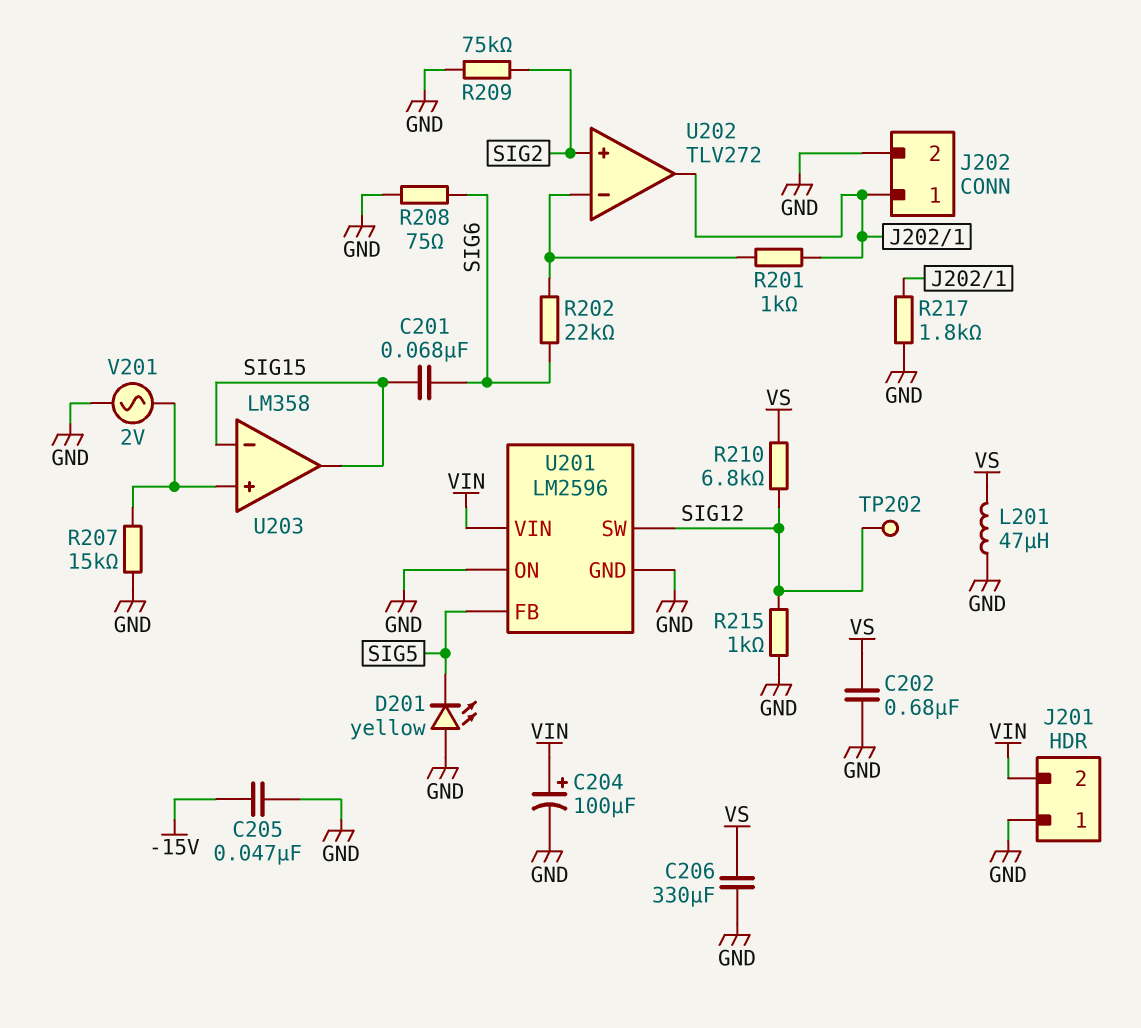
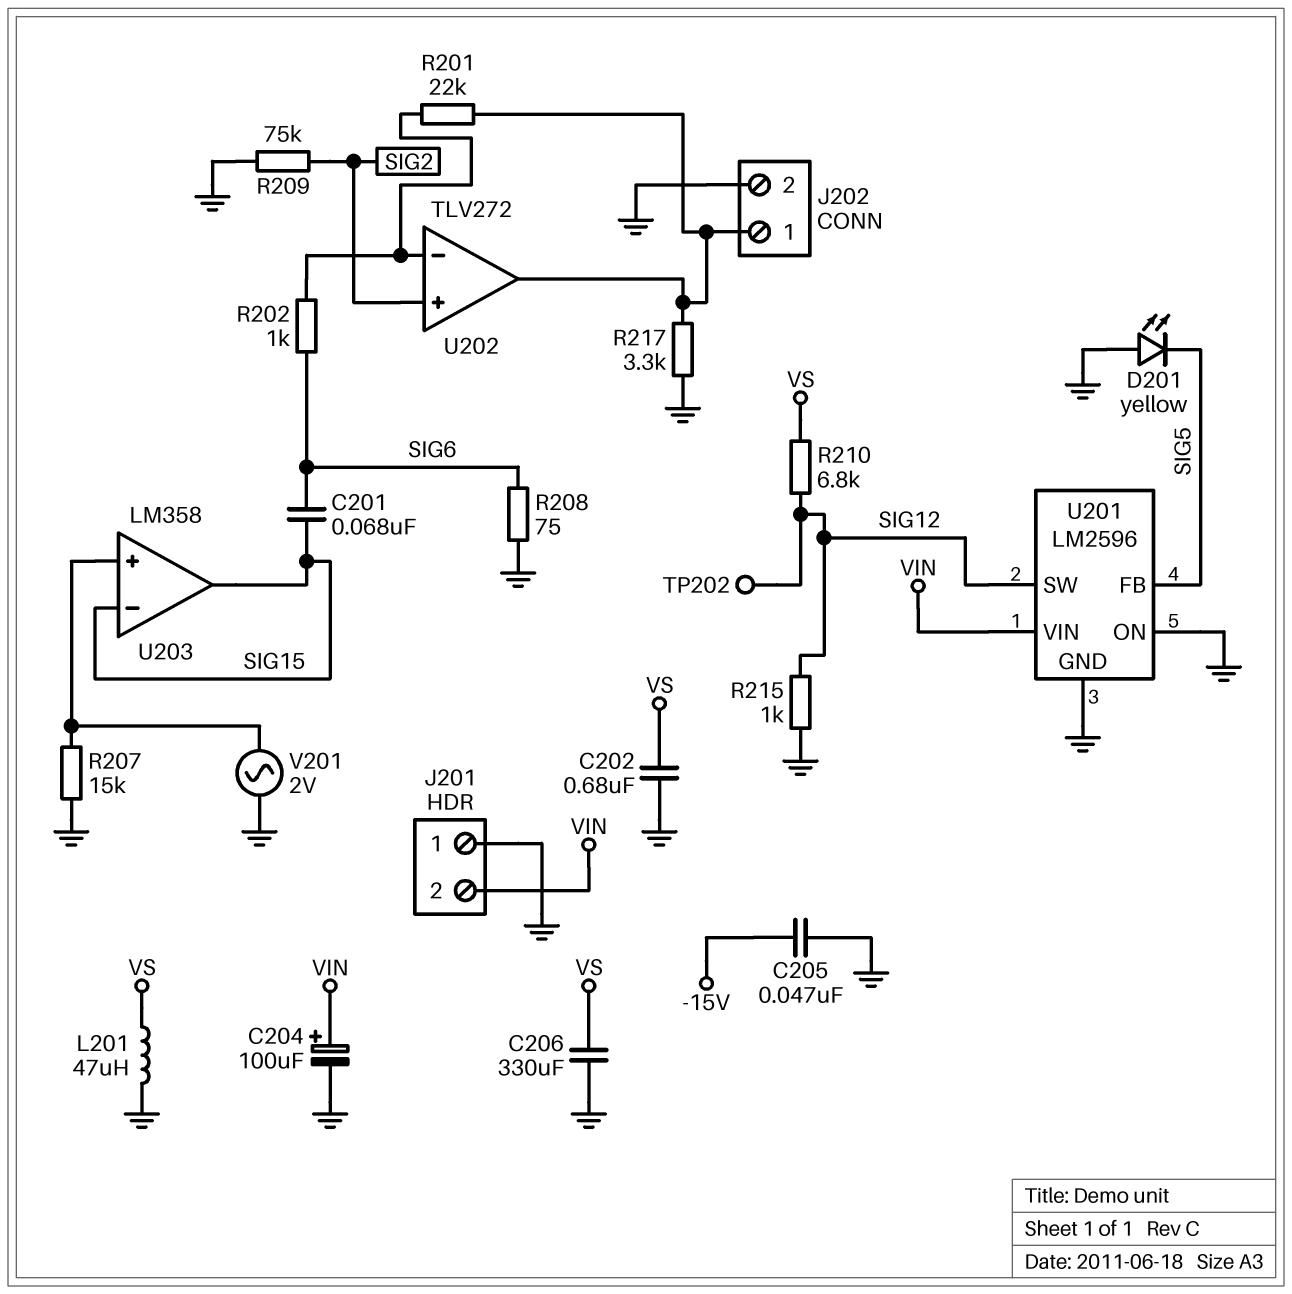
R201: 1k (J202/1, U202/in-) -> 22k (J202/1, U202/in-)
R202: 22k (SIG6, U202/in-) -> 1k (SIG6, U202/in-)
R217: 1.8k (GND, J202/1) -> 3.3k (GND, J202/1)

